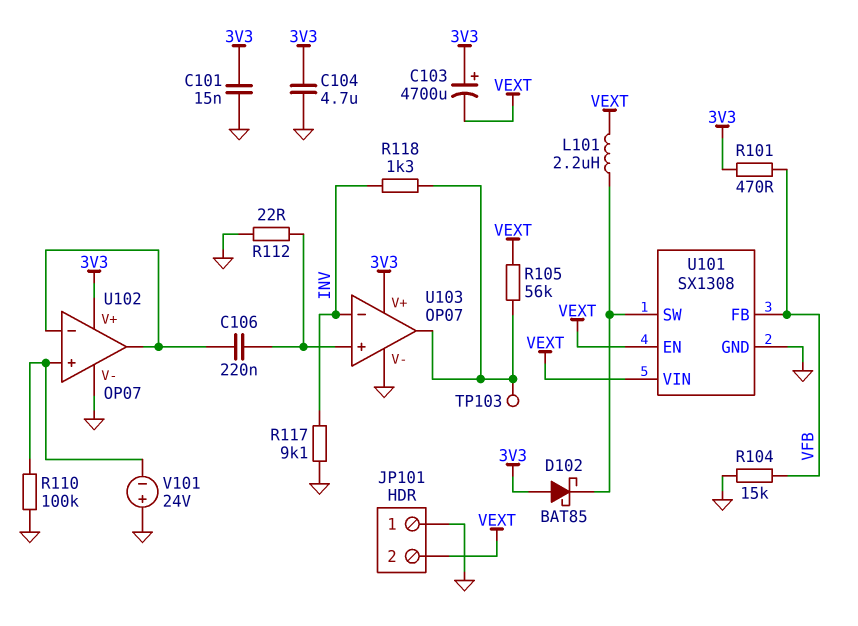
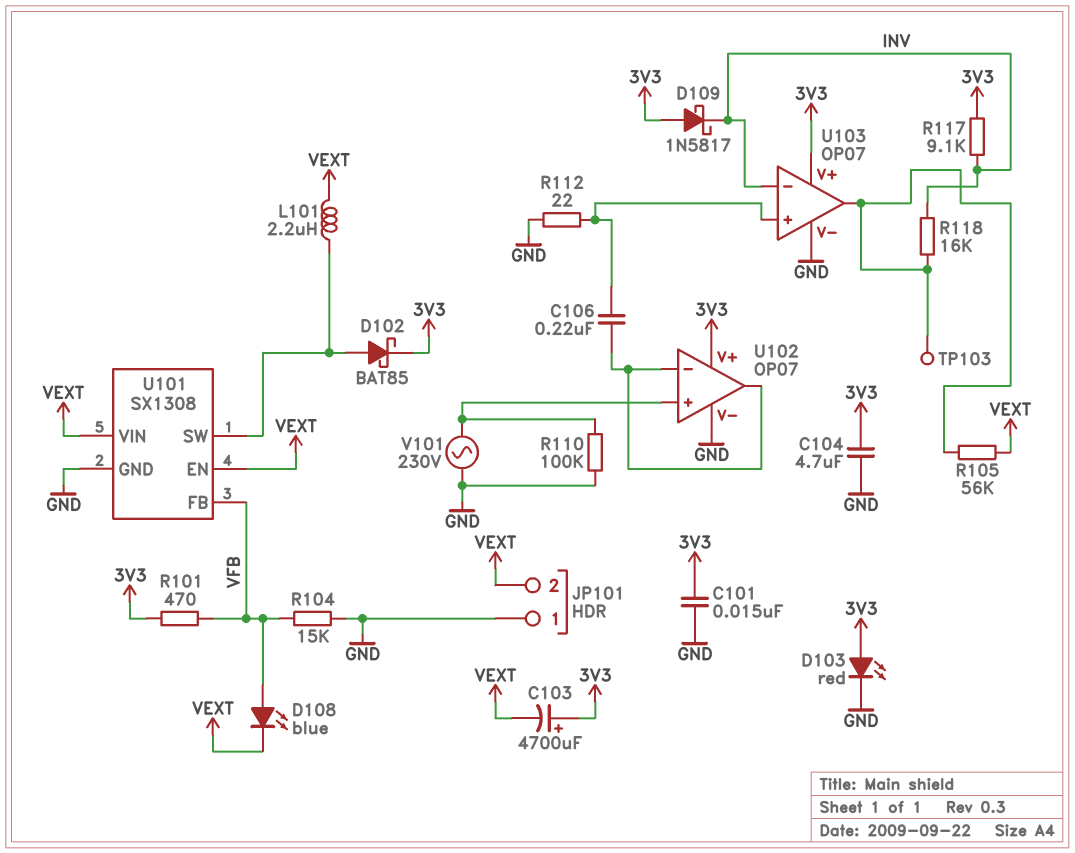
D102: schottky BAT85 (A 3V3, K U101/SW) -> schottky BAT85 (A U101/SW, K 3V3)
D103: none -> LED red (A 3V3, K GND)
D108: none -> LED blue (A VFB, K VEXT)
D109: none -> schottky 1N5817 (A 3V3, K INV)
R117: 9.1k (GND, INV) -> 9.1k (3V3, INV)
R118: 1.3k (INV, U103/out) -> 16k (INV, U103/out)
V101: 24V (plus GND, minus U102/in+) -> AC 230V (GND, U102/in+)

